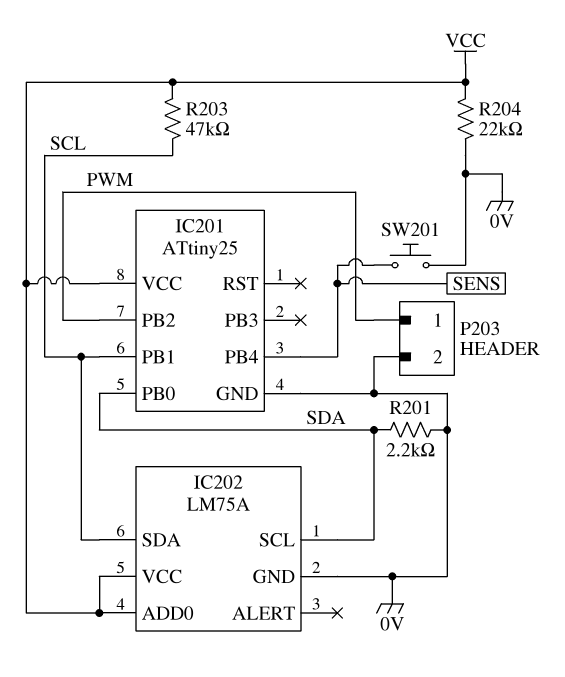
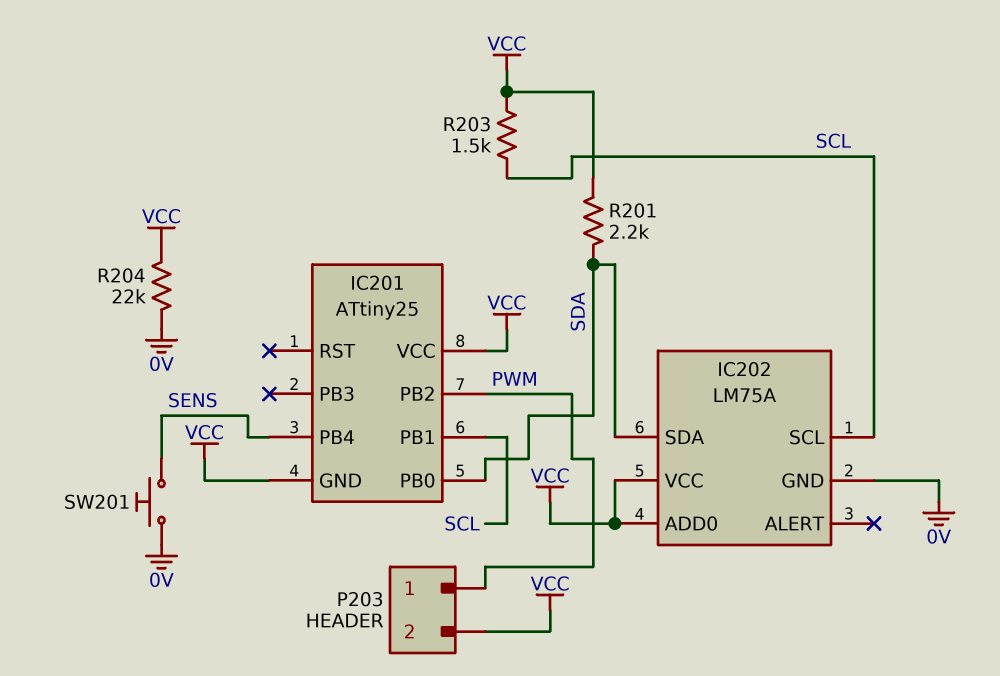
IC201 pin GND: 0V -> VCC
IC202 pin SCL: SDA -> SCL
IC202 pin SDA: SCL -> SDA
P203 pin 2: 0V -> VCC
R201: 2.2k (0V, SDA) -> 2.2k (SDA, VCC)
R203: 47k (SCL, VCC) -> 1.5k (SCL, VCC)

